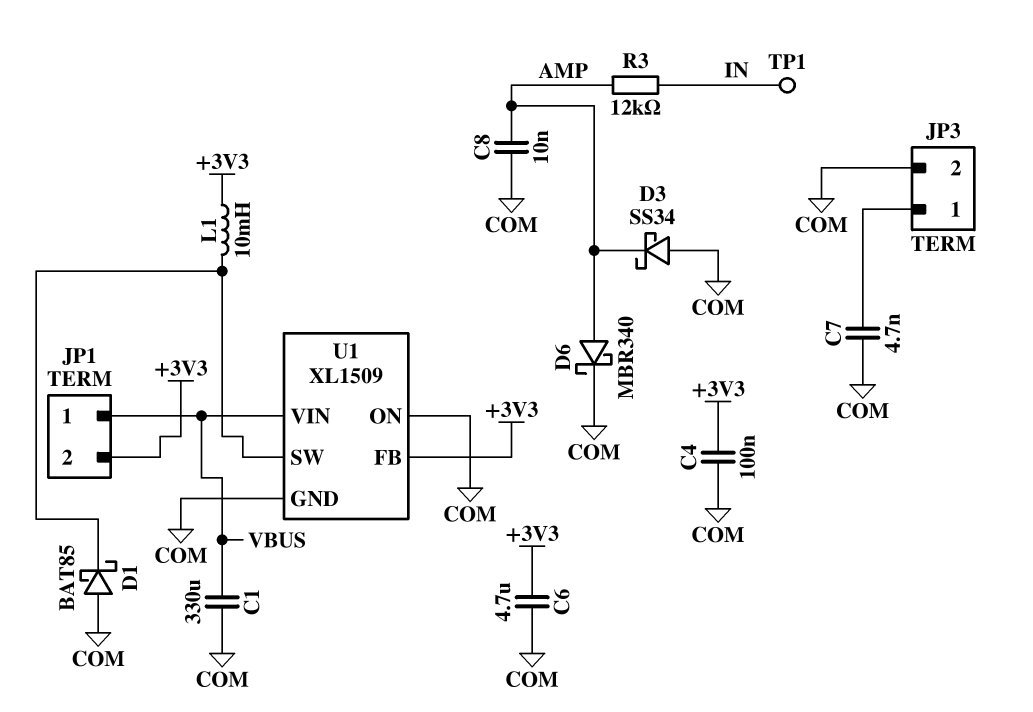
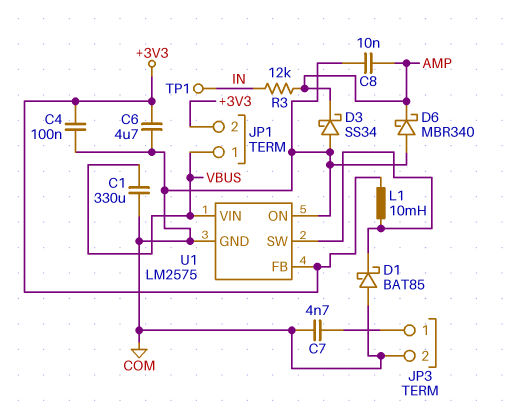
D6: schottky MBR340 (A AMP, K COM) -> schottky MBR340 (A COM, K AMP)
U1: XL1509 -> LM2575

